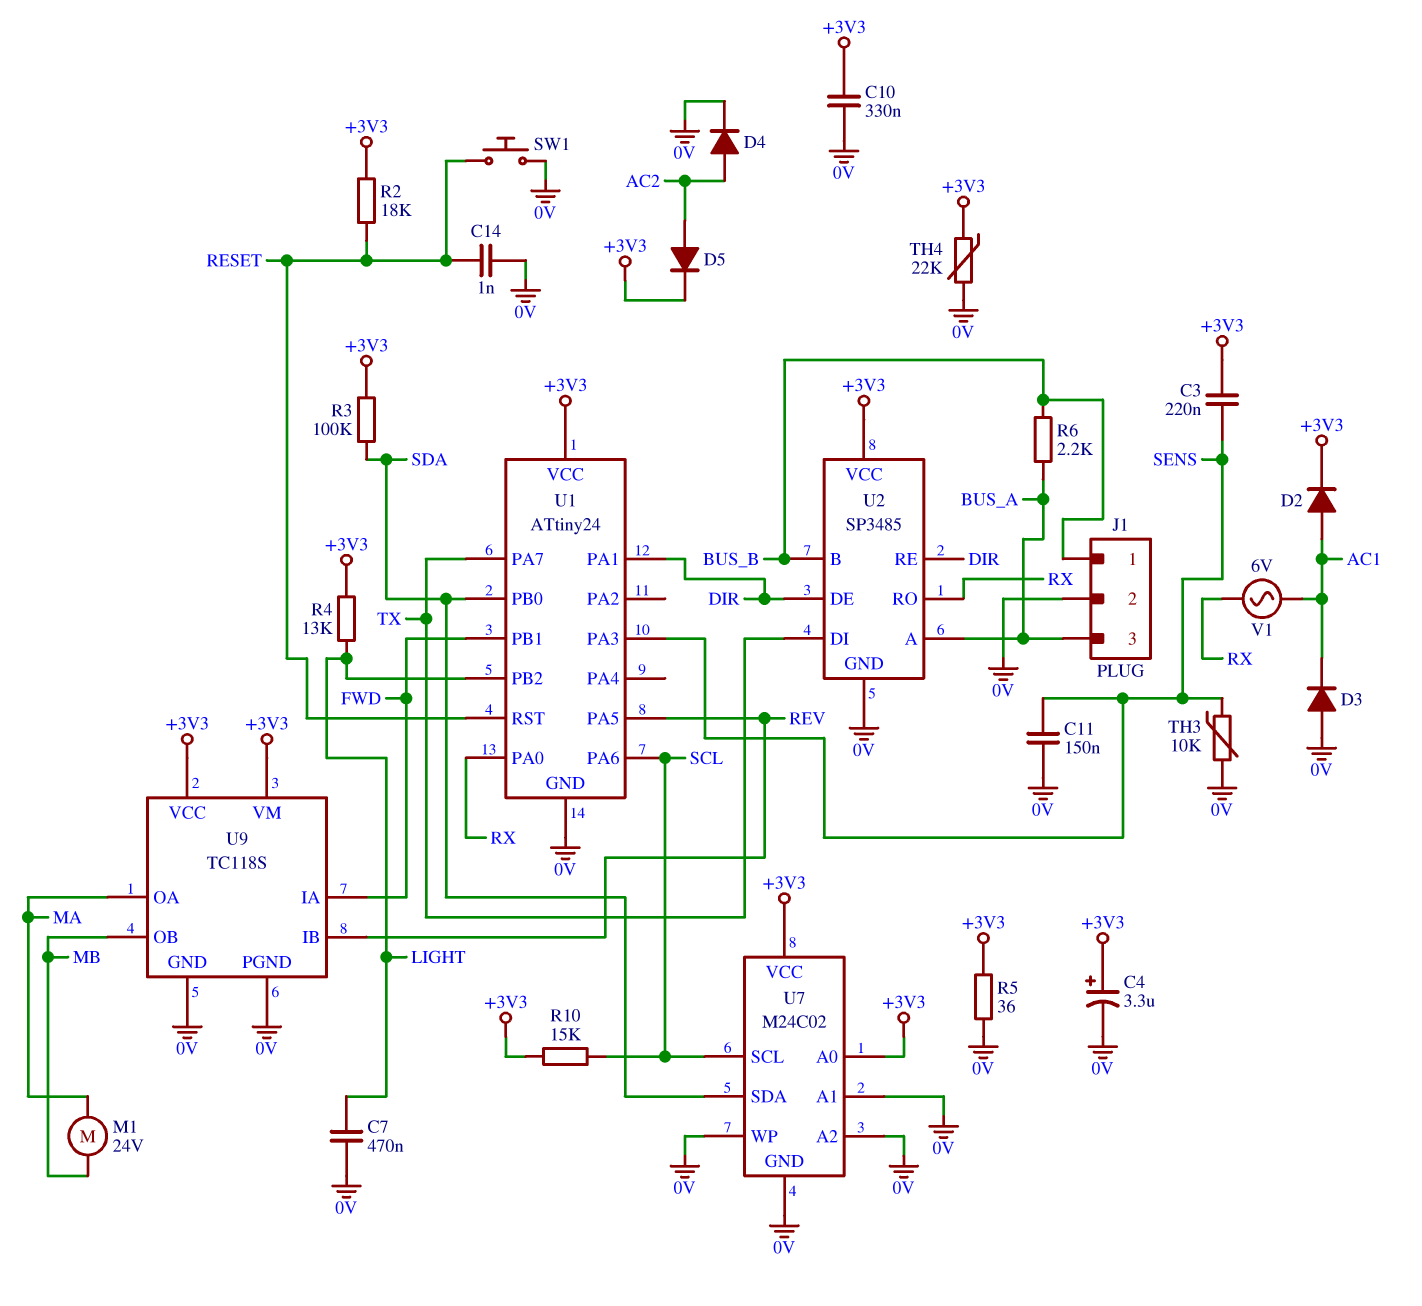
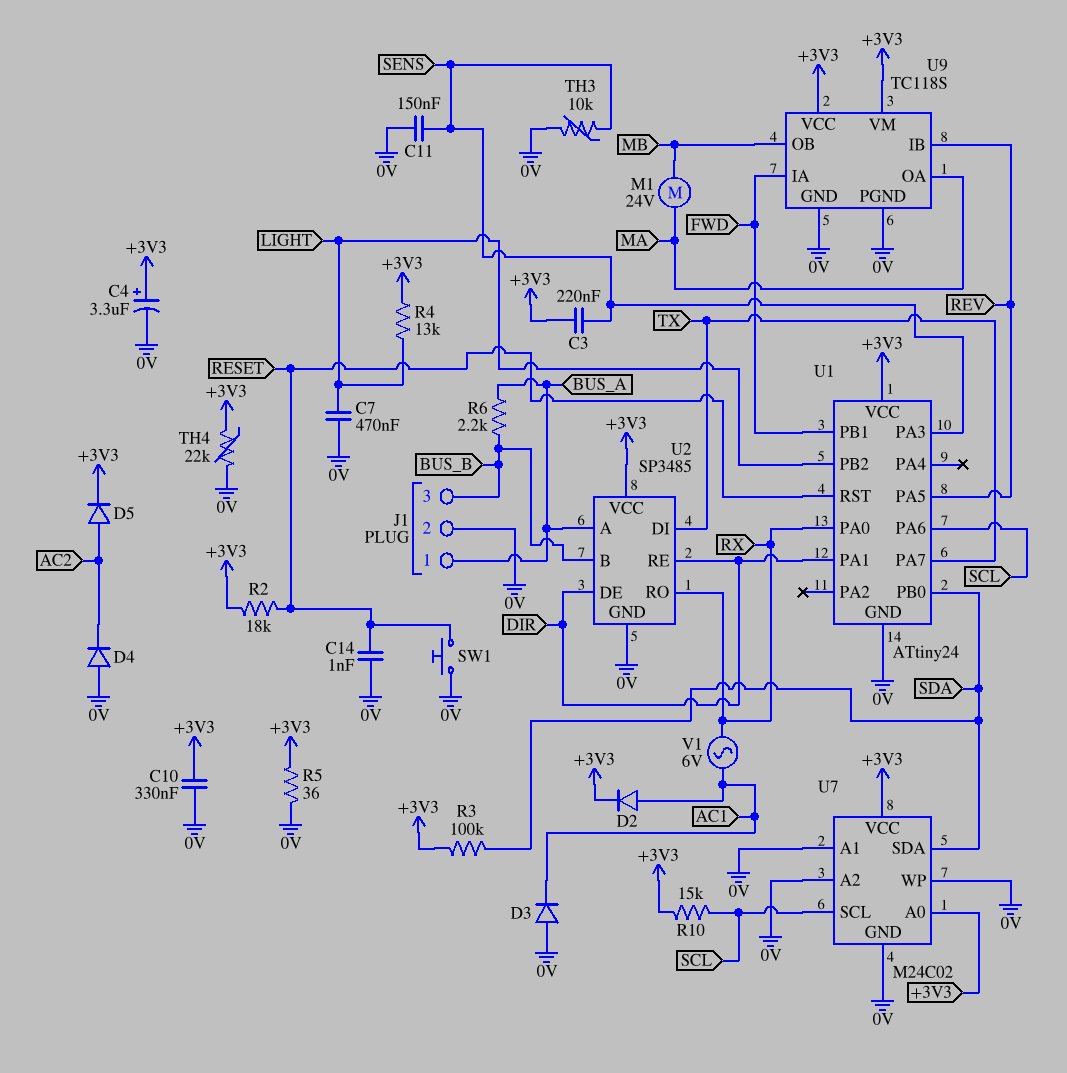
D4: diode (A AC2, K 0V) -> diode (A 0V, K AC2)
J1 pin 1: BUS_B -> BUS_A
J1 pin 3: BUS_A -> BUS_B

